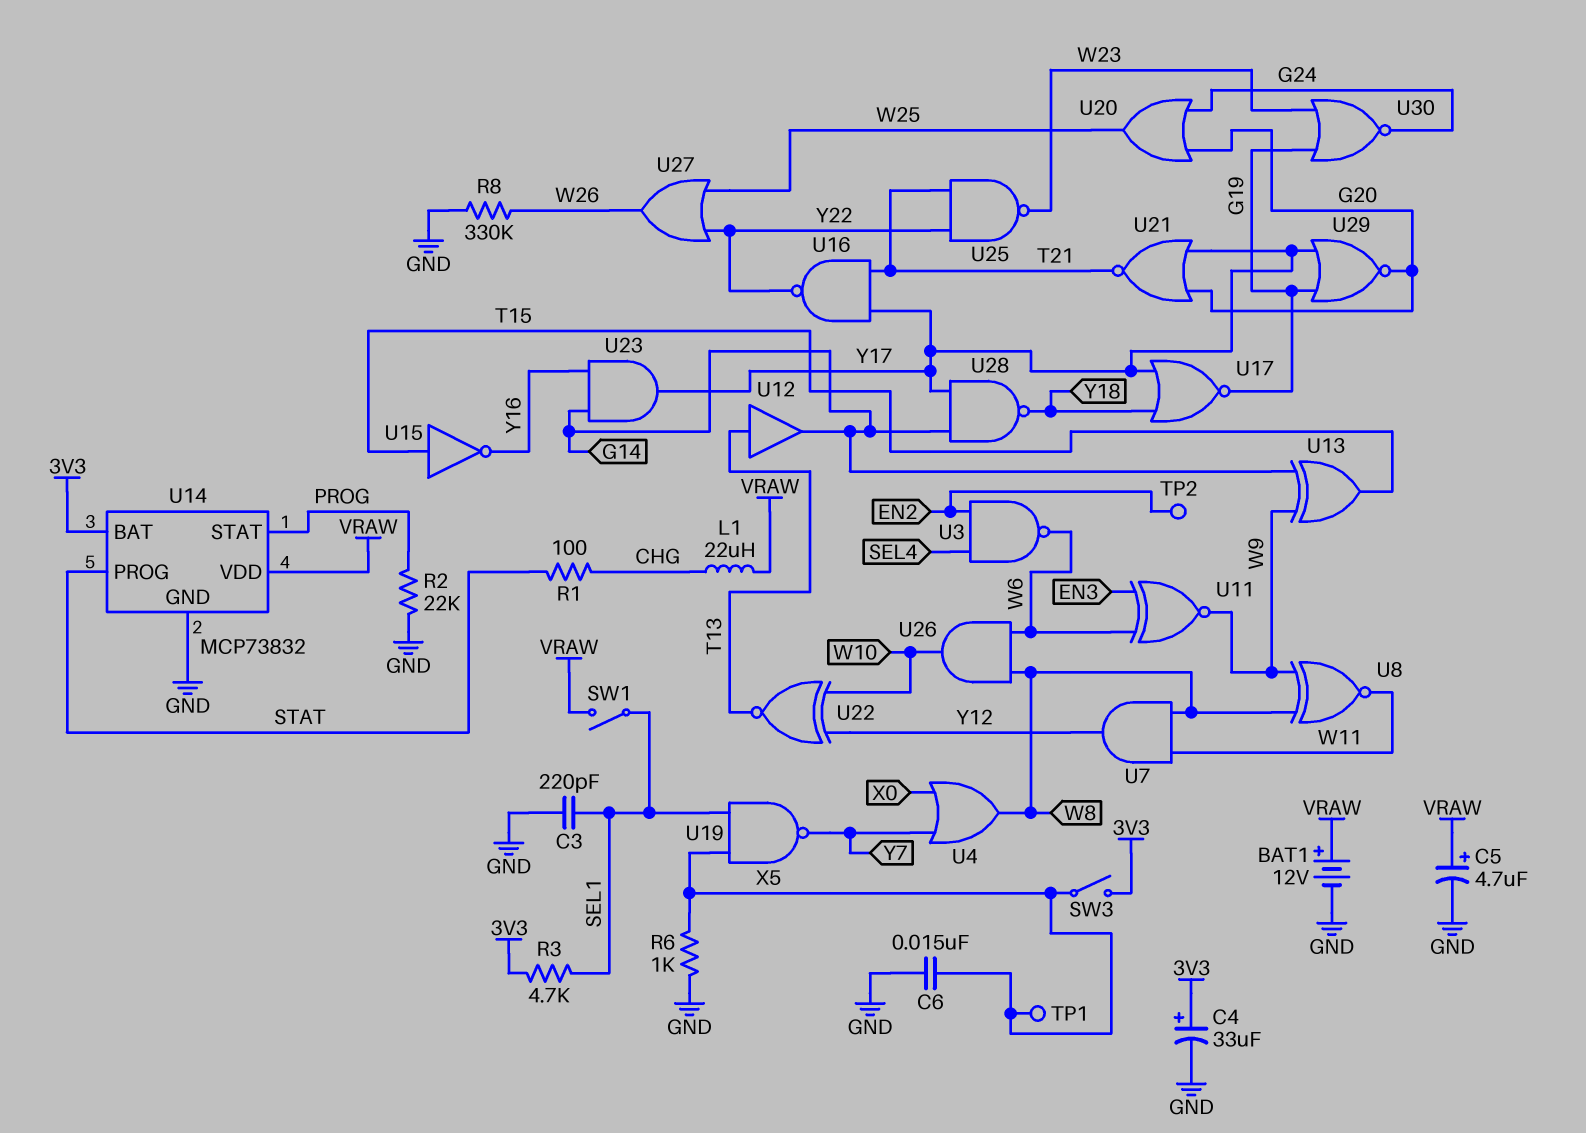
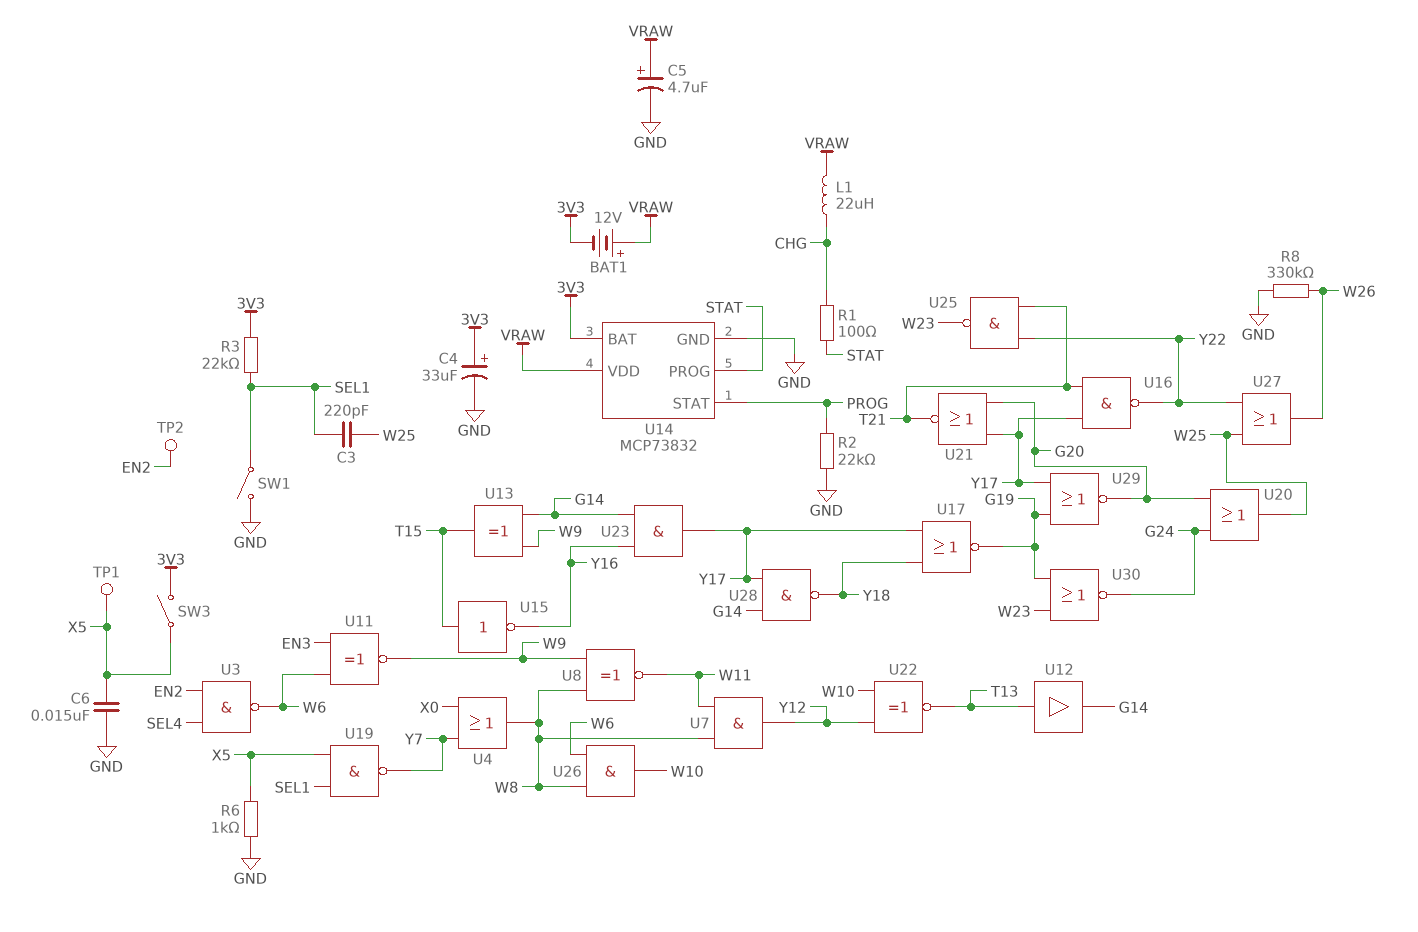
BAT1: 12V (plus VRAW, minus GND) -> 12V (plus VRAW, minus 3V3)
C3: 220pF (GND, SEL1) -> 220pF (SEL1, W25)
R3: 4.7k (3V3, SEL1) -> 22k (3V3, SEL1)
SW1: switch (SEL1, VRAW) -> switch (GND, SEL1)

